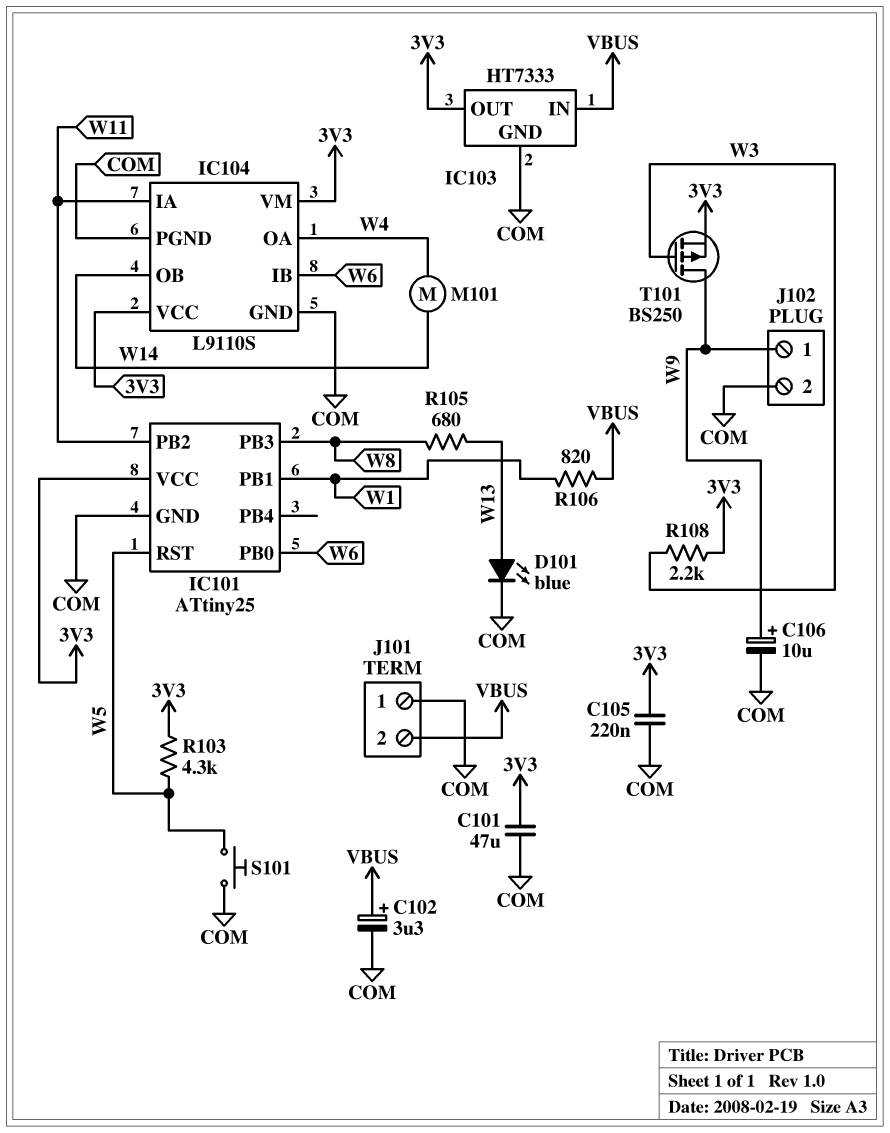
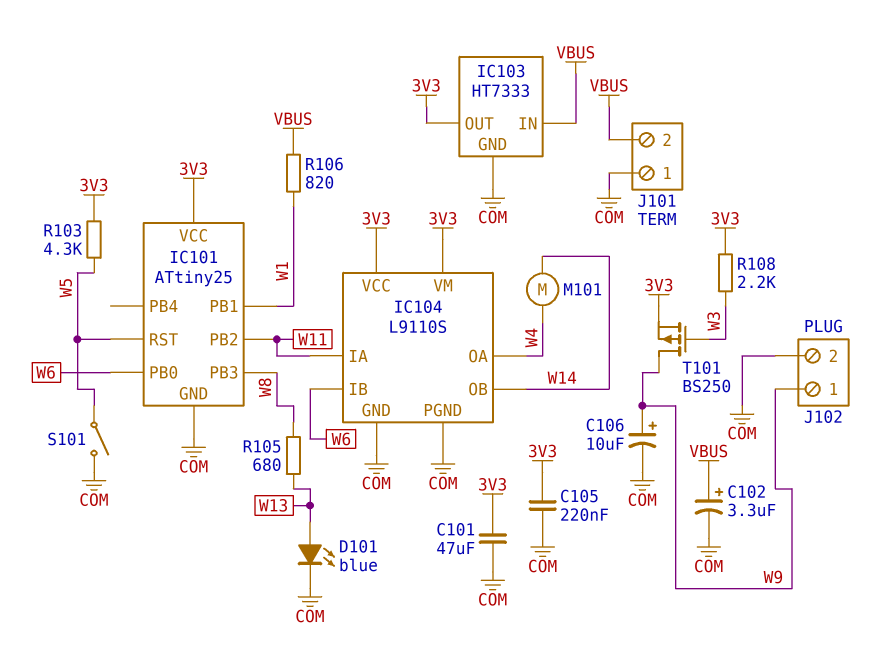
S101: button (COM, W5) -> switch (COM, W5)

